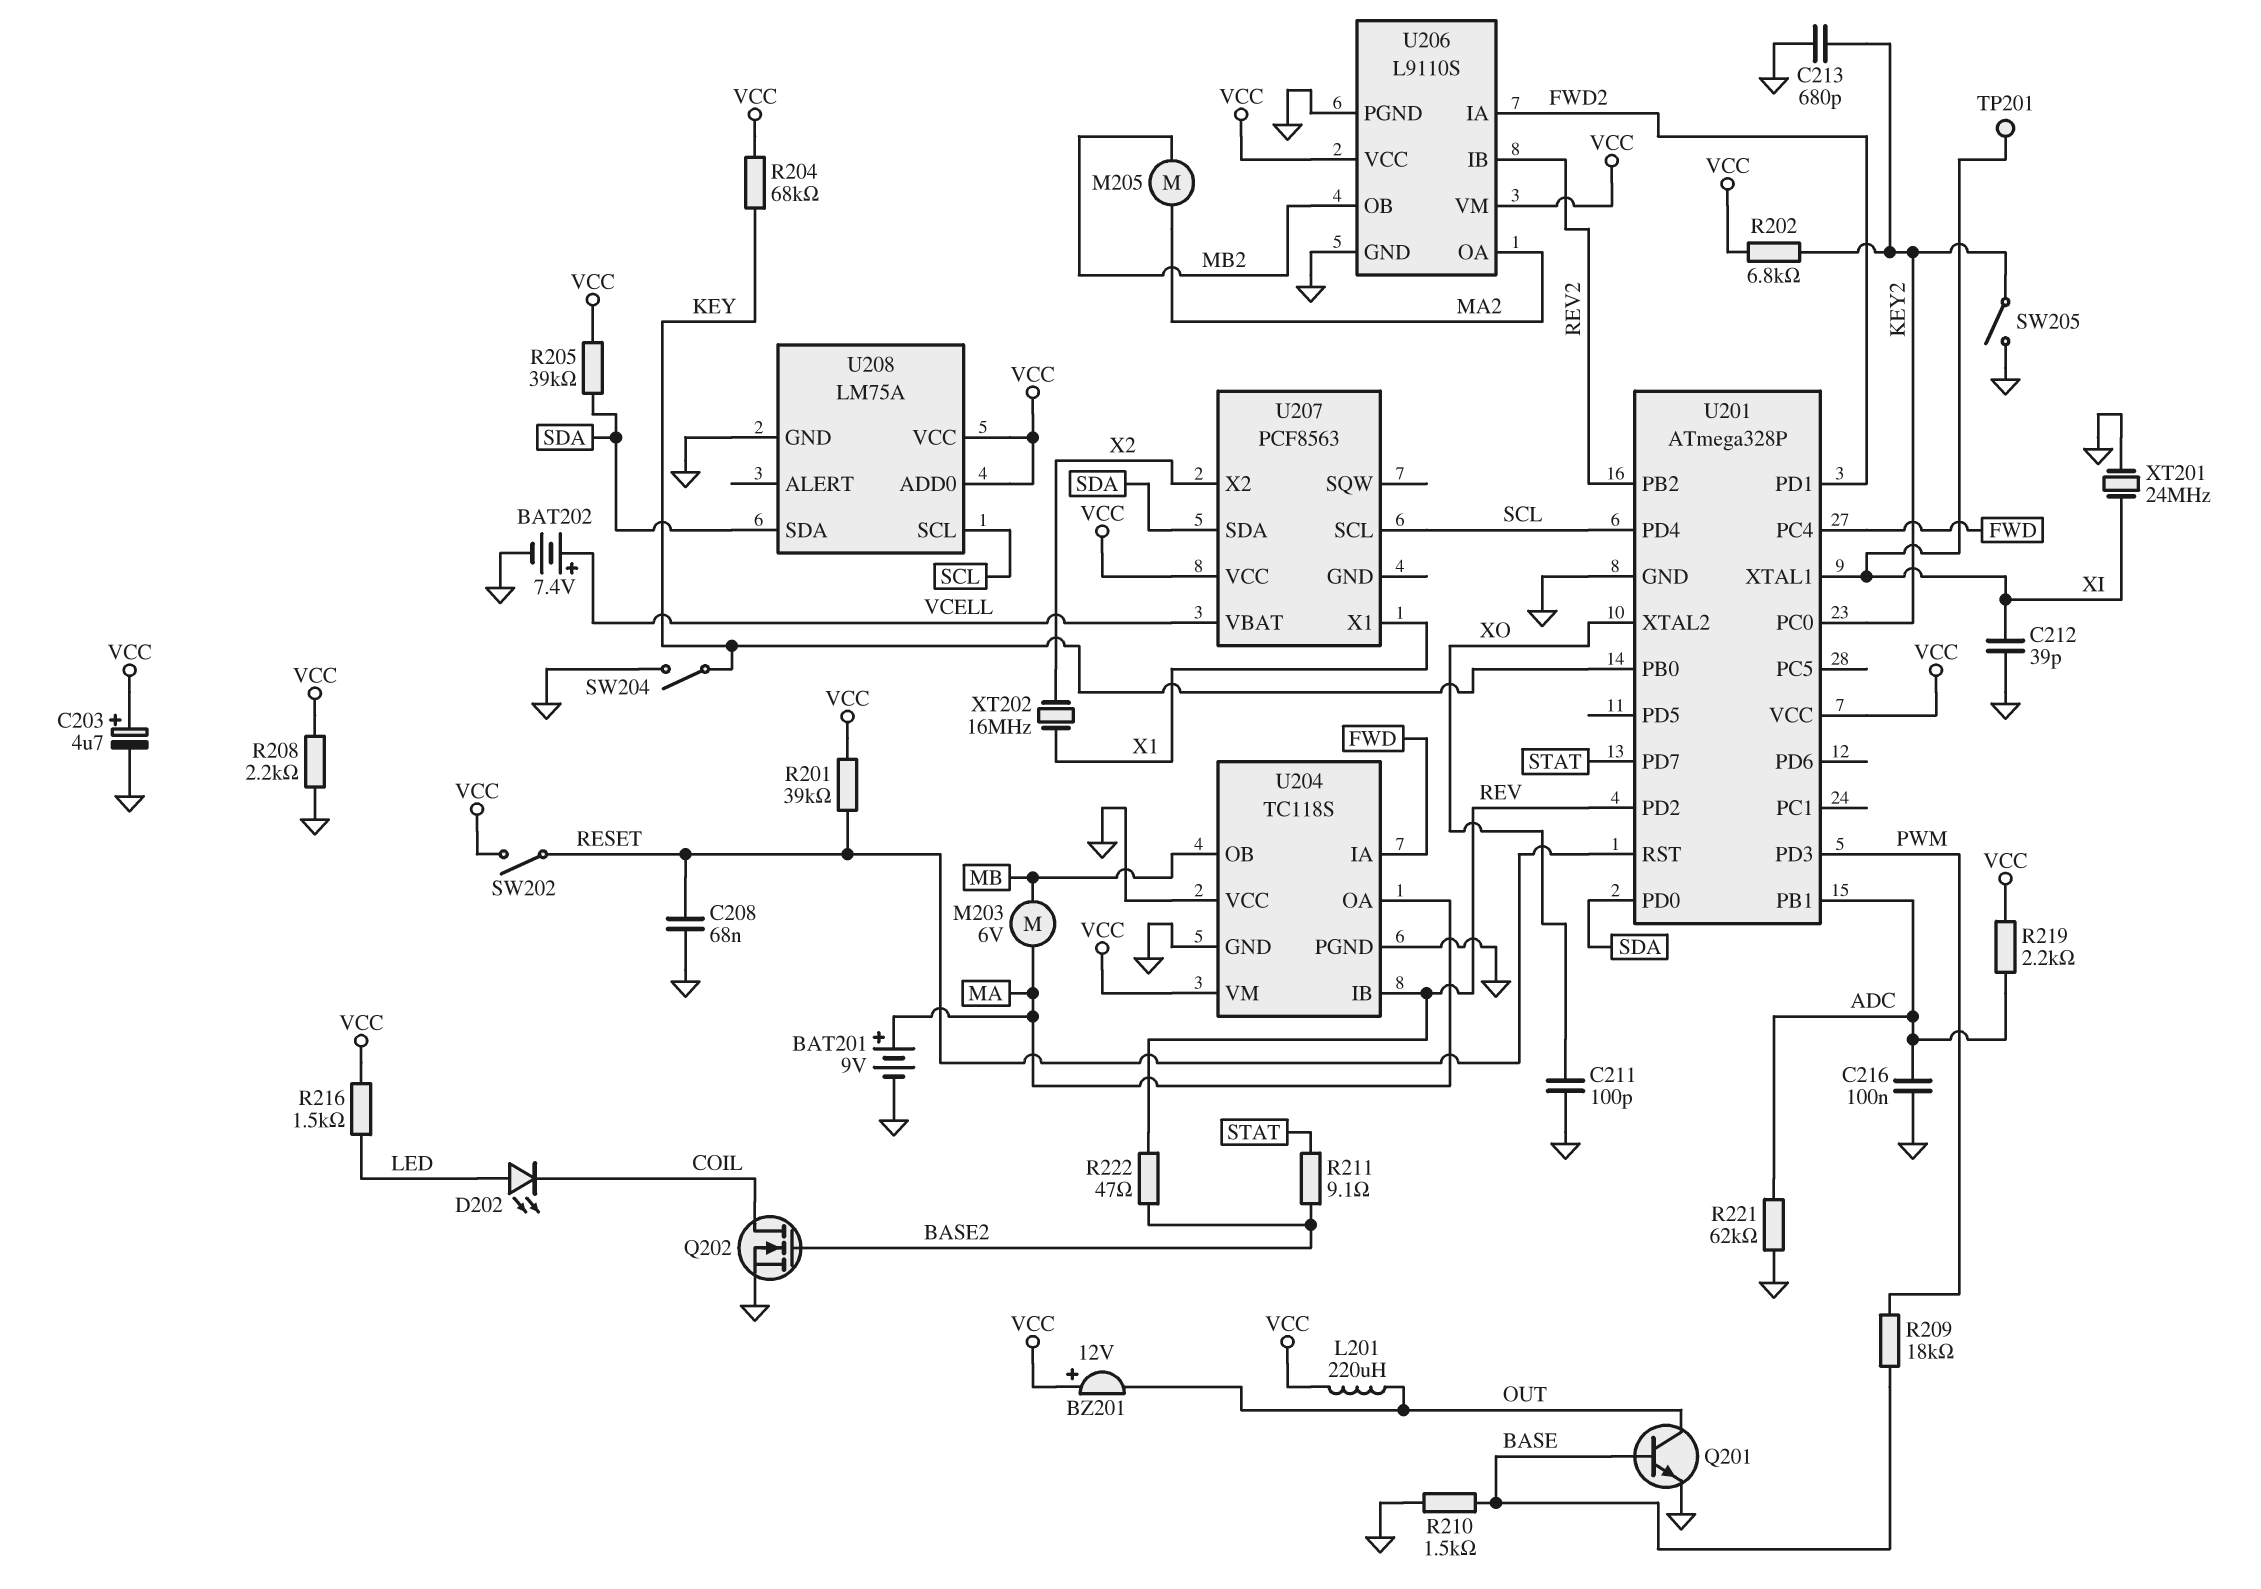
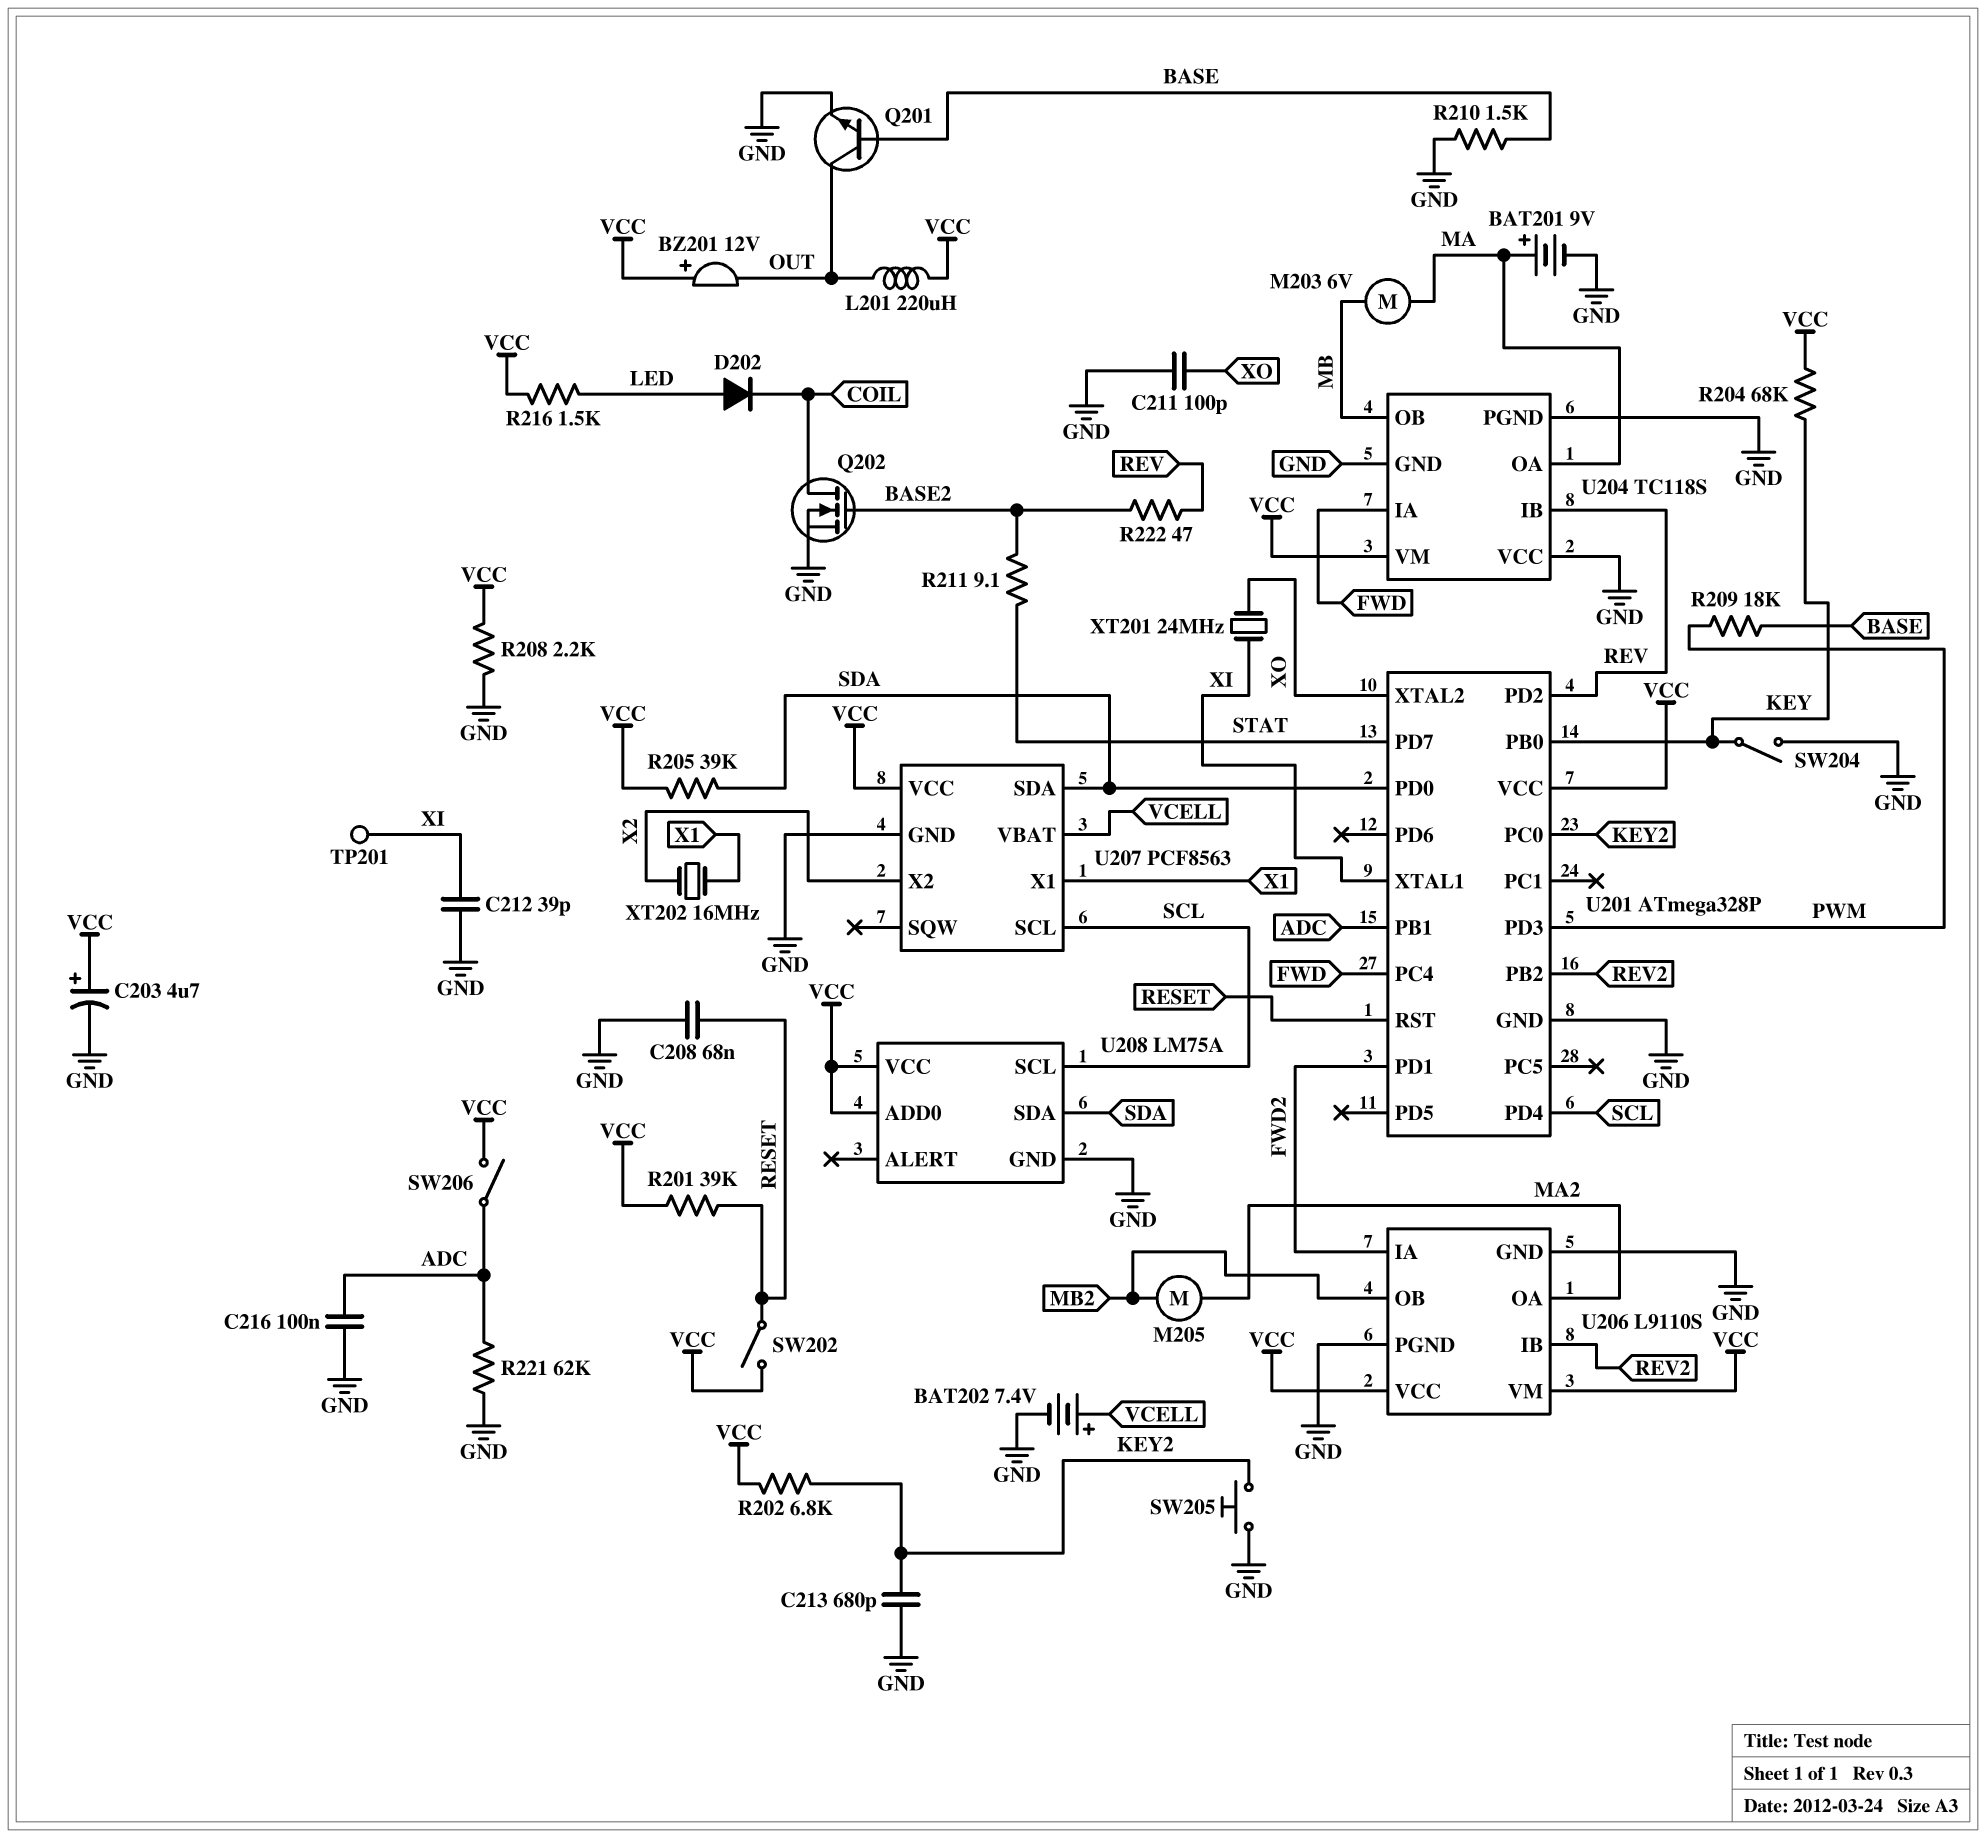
D202: LED (A LED, K COIL) -> diode (A LED, K COIL)
R219: 2.2k (ADC, VCC) -> none
SW205: switch (GND, KEY2) -> button (GND, KEY2)
SW206: none -> switch (ADC, VCC)
U207 pin GND: none -> GND
XT201: 24MHz (GND, XI) -> 24MHz (XI, XO)

